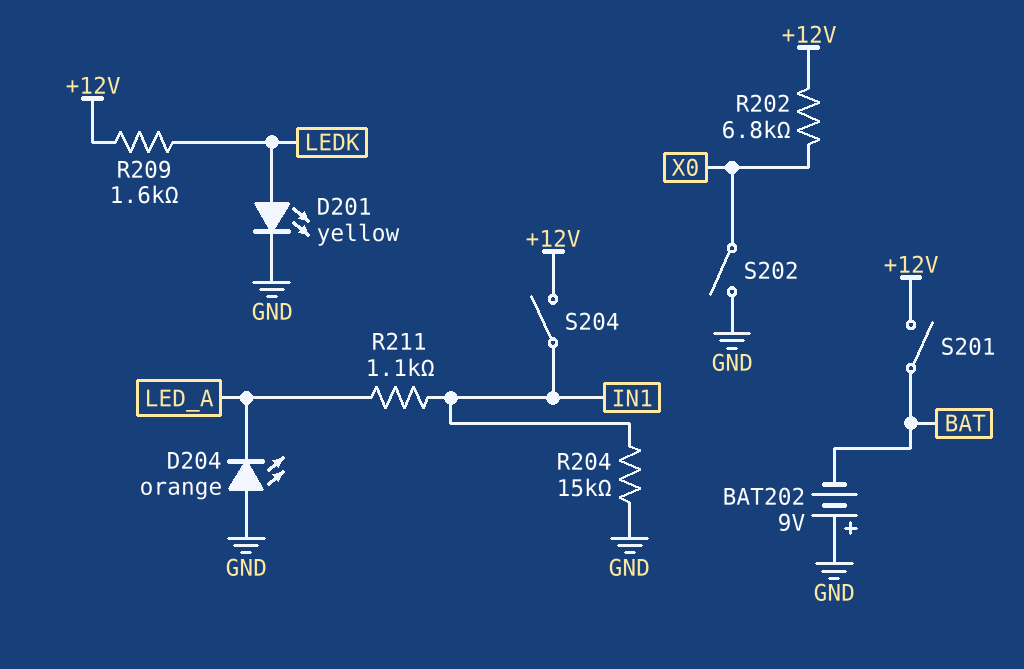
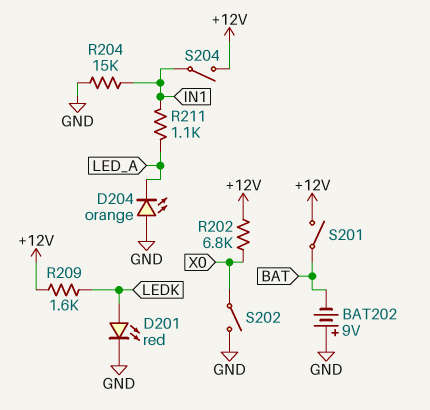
D201: LED yellow (A LEDK, K GND) -> LED red (A LEDK, K GND)

